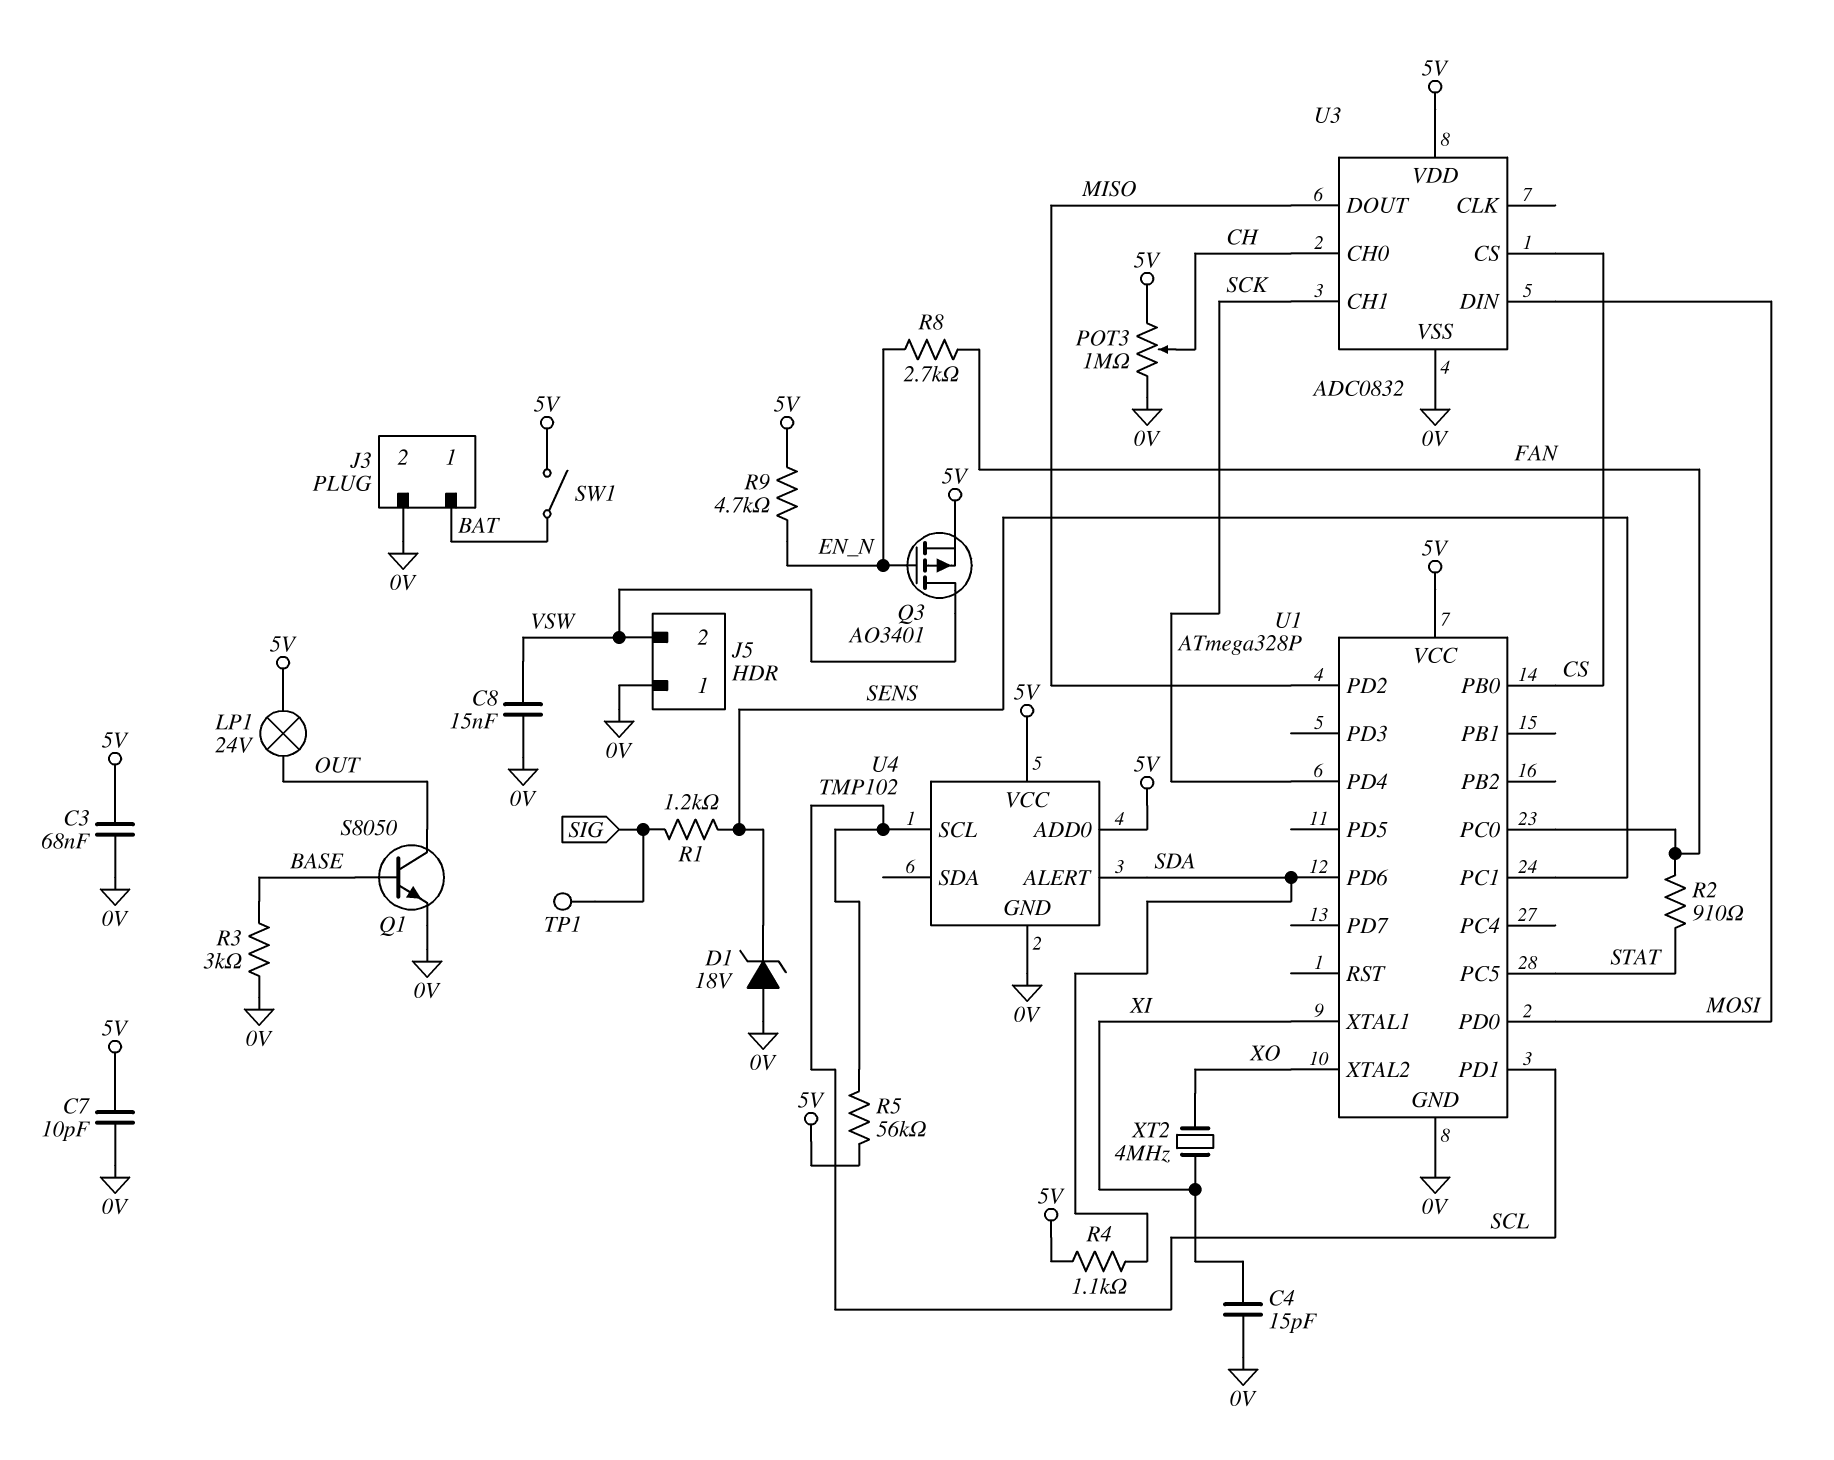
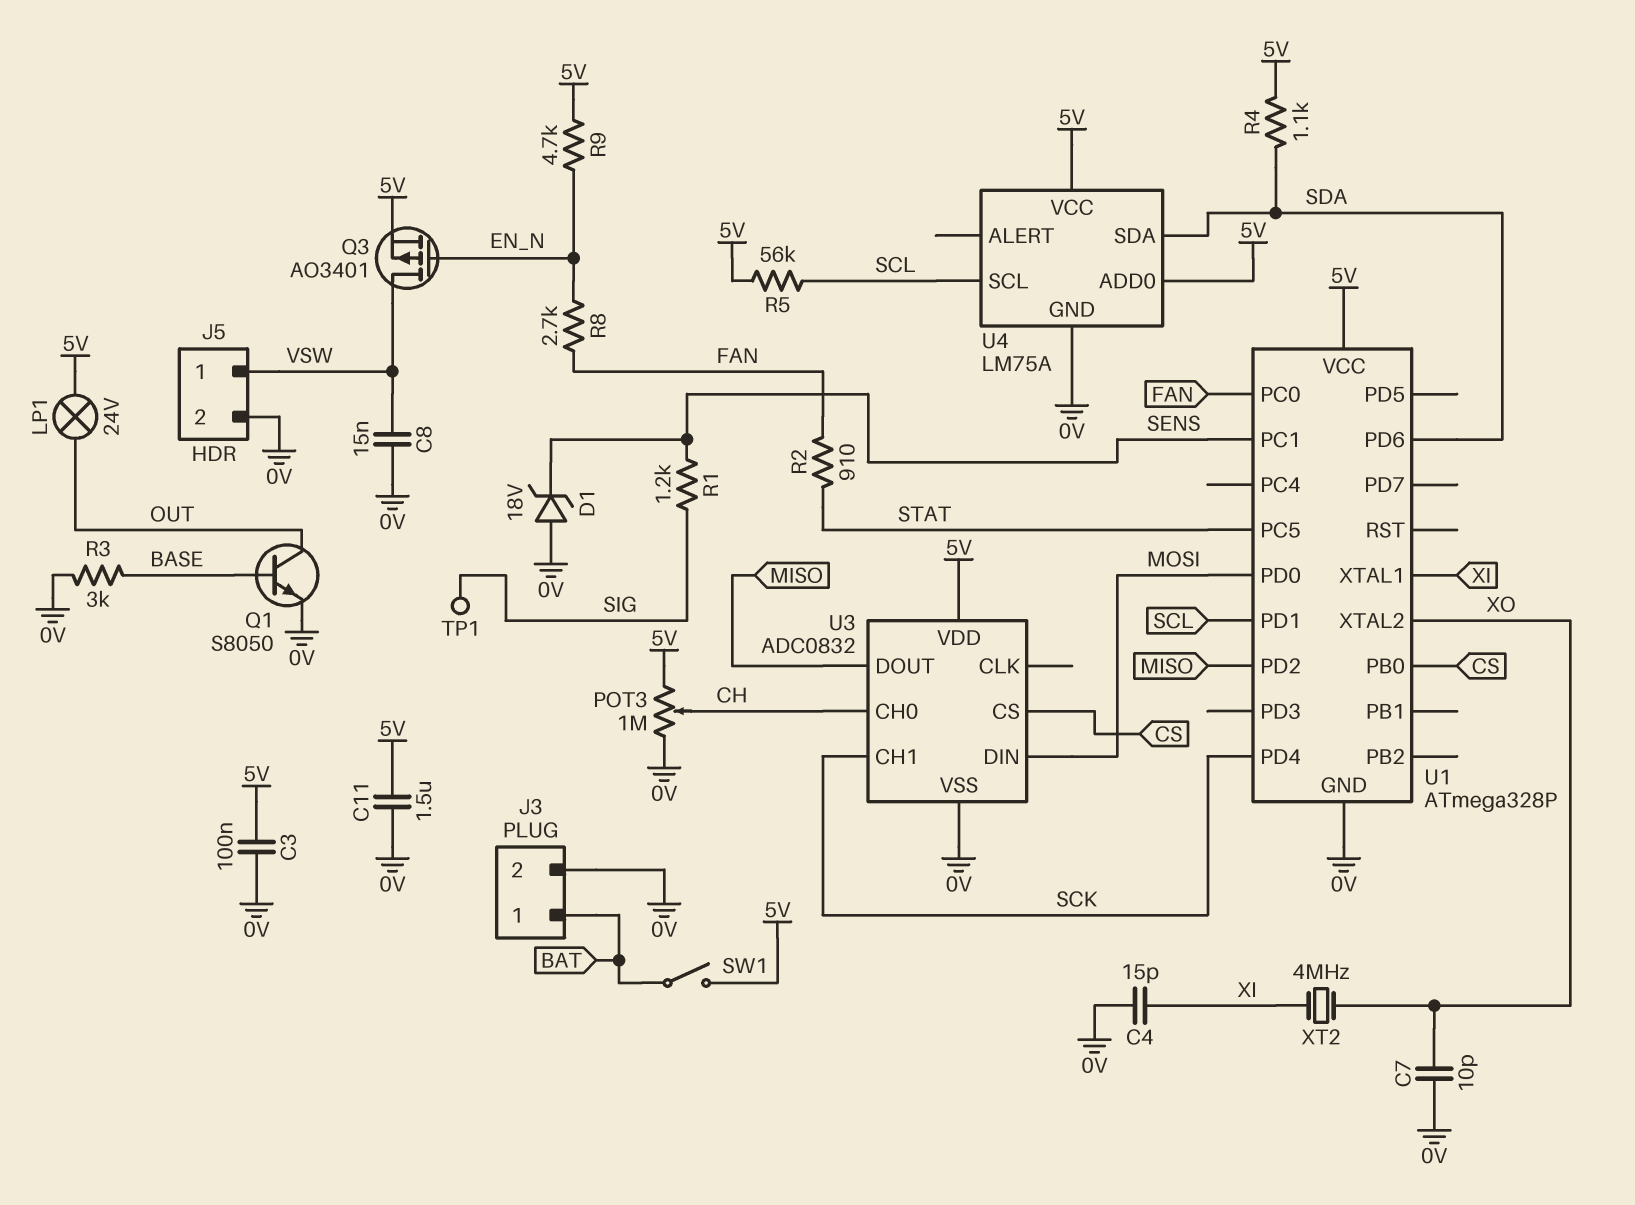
C3: 68nF (0V, 5V) -> 100nF (0V, 5V)
C7: 10pF (0V, 5V) -> 10pF (0V, XO)
C11: none -> 1.5uF (0V, 5V)
J5 pin 1: 0V -> VSW
J5 pin 2: VSW -> 0V
U4: TMP102 -> LM75A
U4 pin ALERT: SDA -> none
U4 pin SDA: none -> SDA

